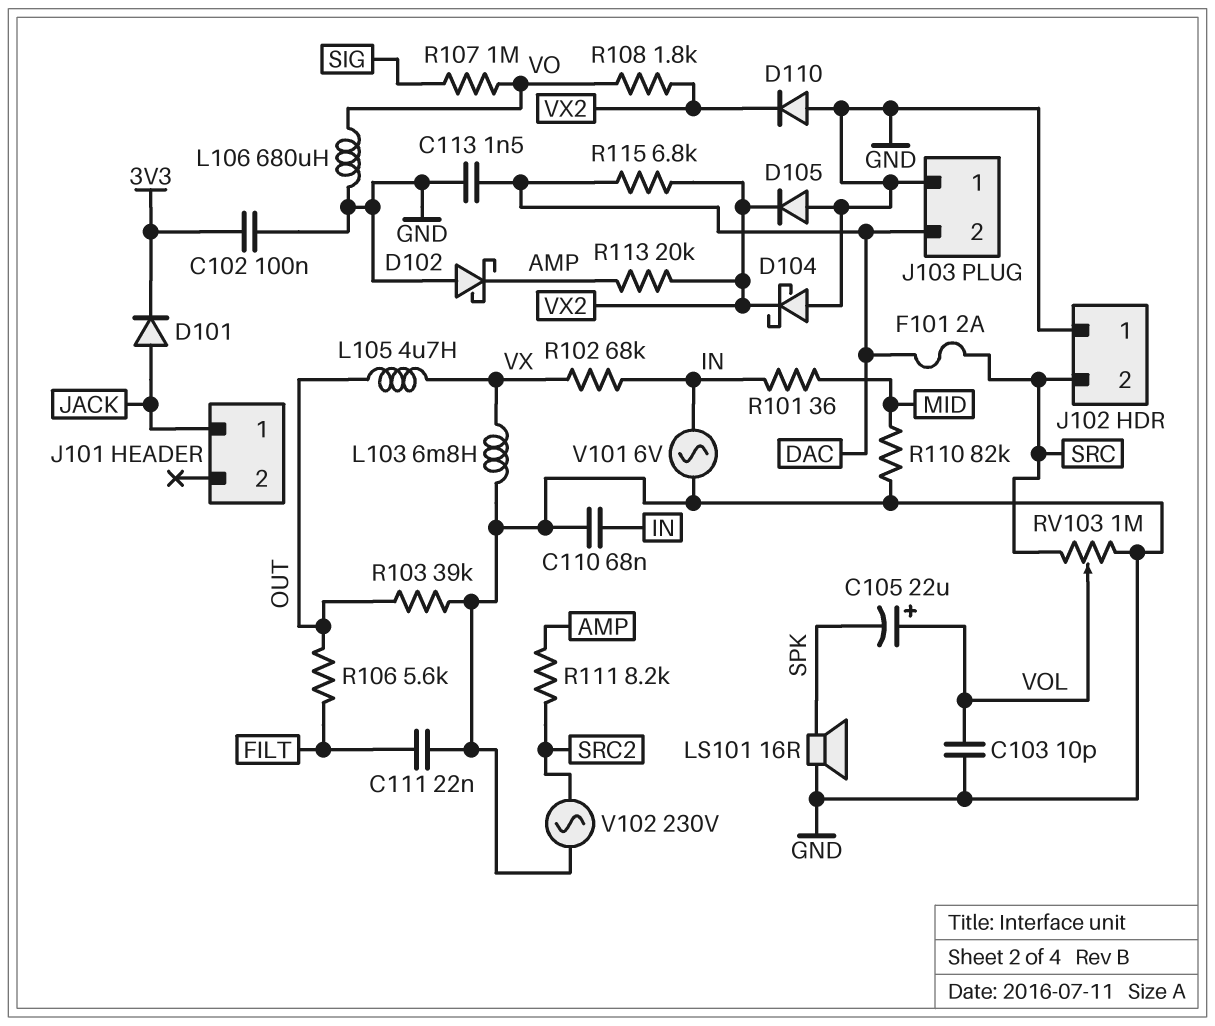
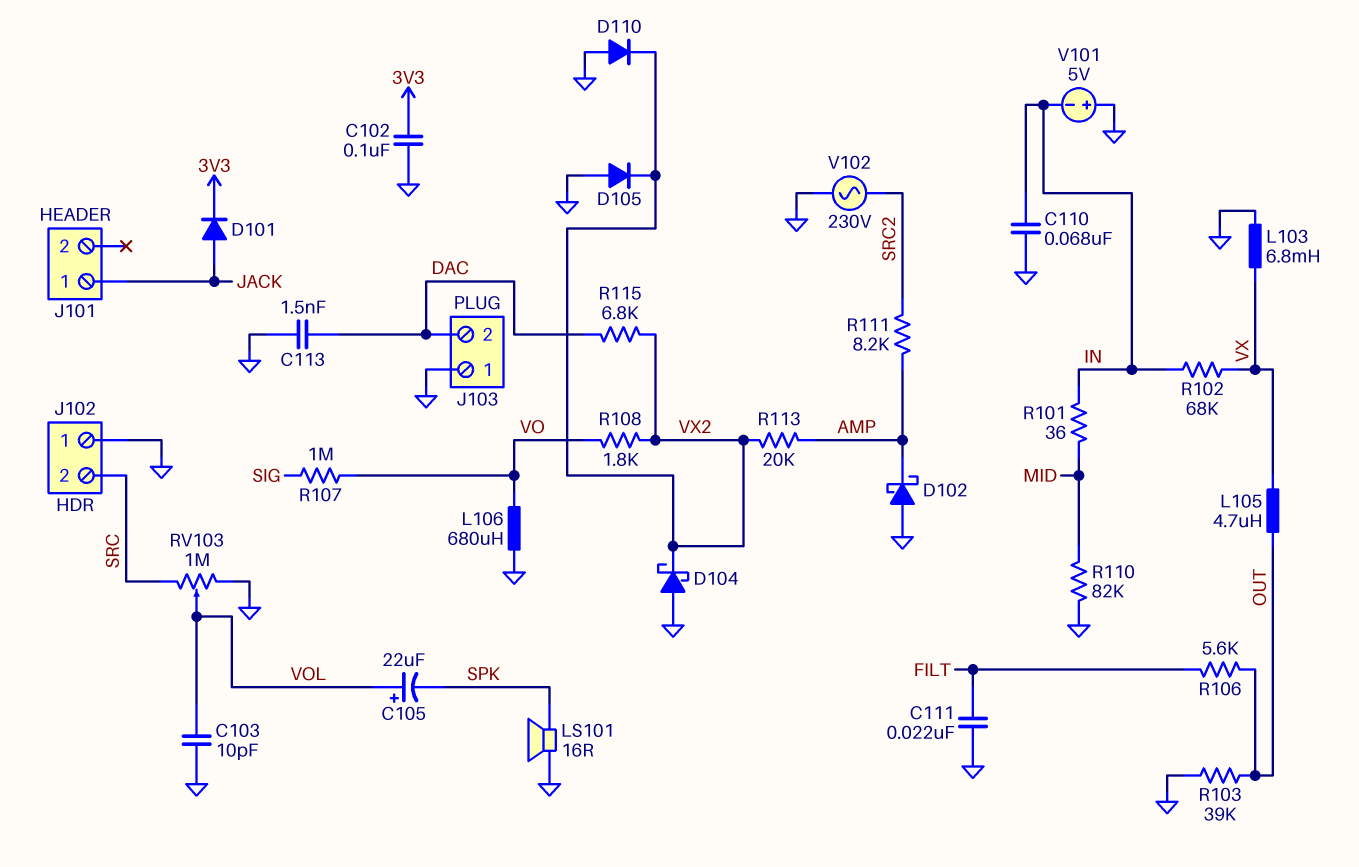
F101: 2A (DAC, SRC) -> none
V101: AC 6V (GND, IN) -> 5V (plus GND, minus IN)

